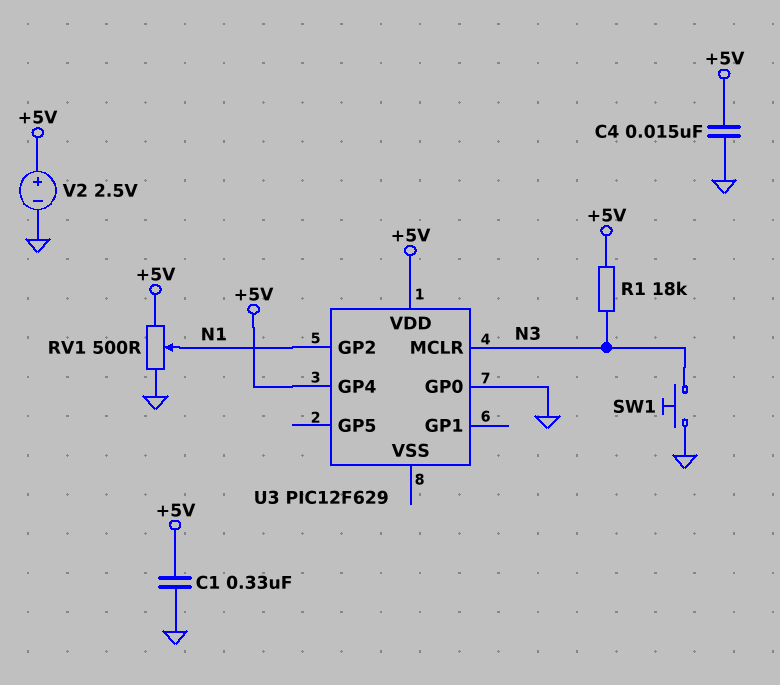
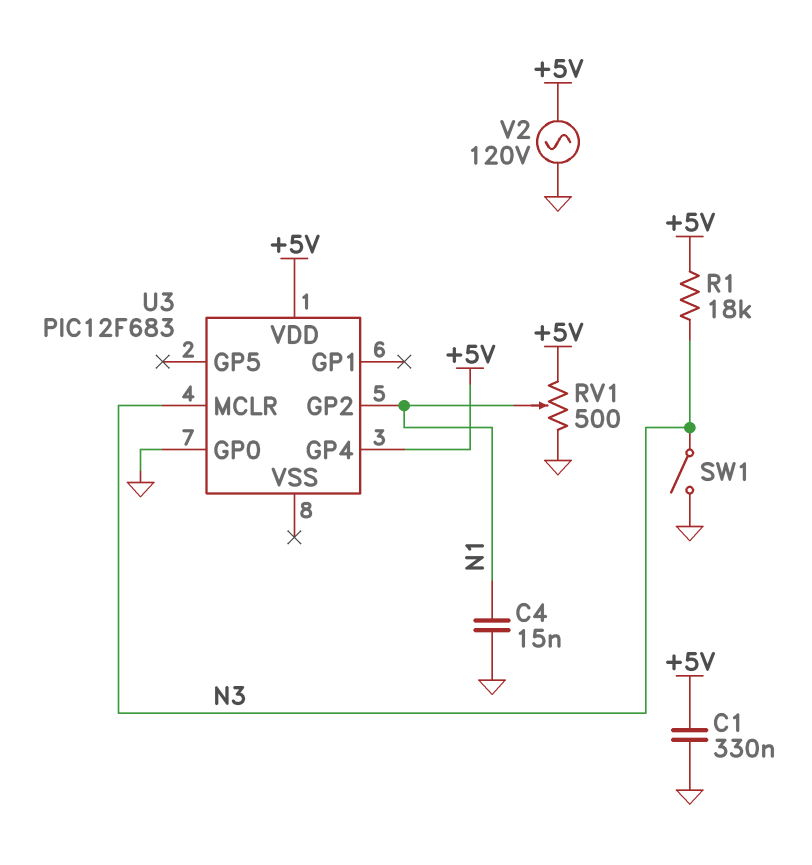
C4: 15nF (+5V, GND) -> 15nF (GND, N1)
SW1: button (GND, N3) -> switch (GND, N3)
U3: PIC12F629 -> PIC12F683
V2: 2.5V (plus +5V, minus GND) -> AC 120V (+5V, GND)

